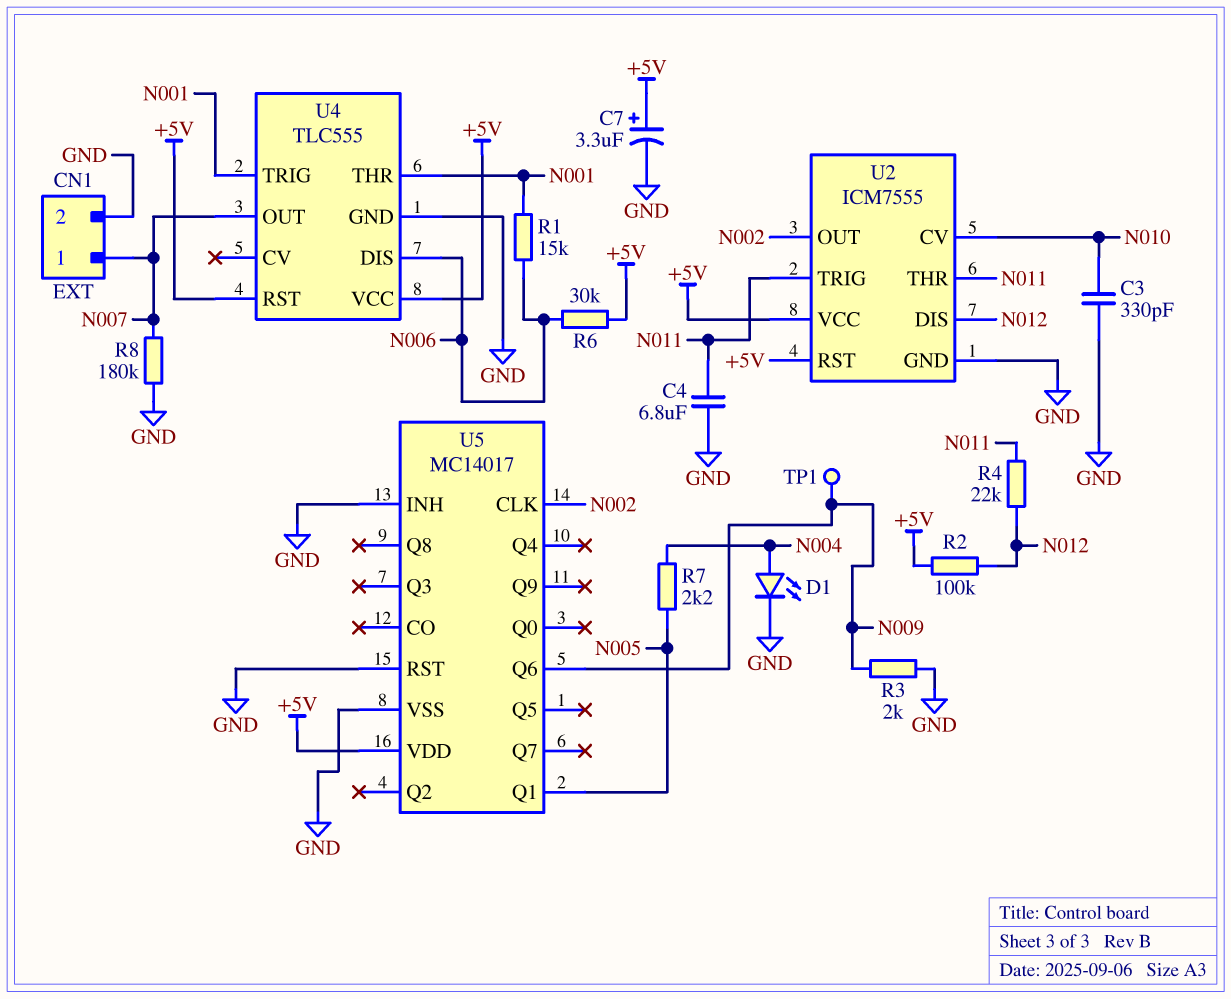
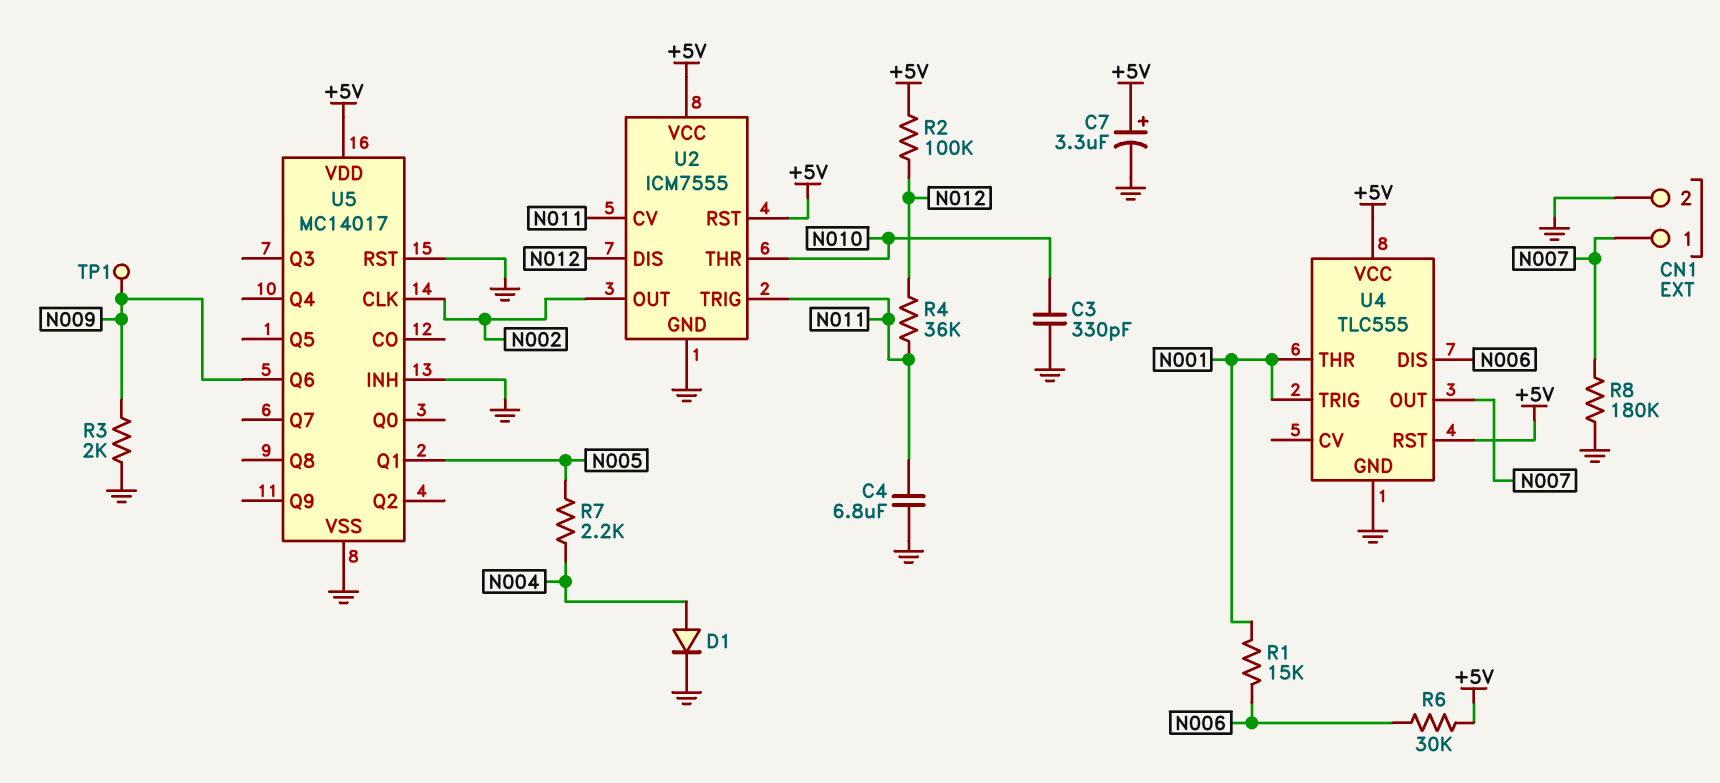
D1: LED (A N004, K GND) -> diode (A N004, K GND)
R4: 22k (N011, N012) -> 36k (N011, N012)
U2 pin CV: N010 -> N011
U2 pin THR: N011 -> N010

